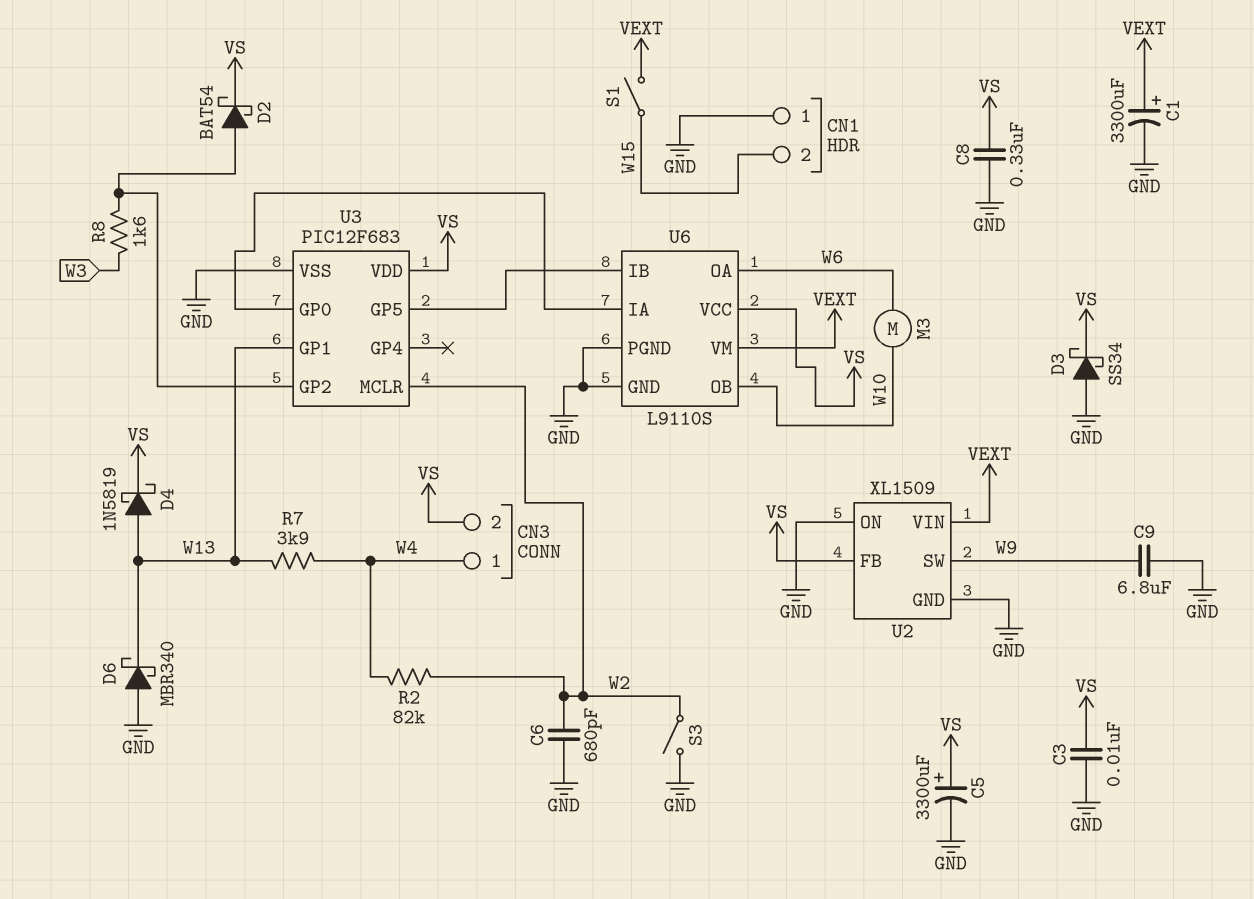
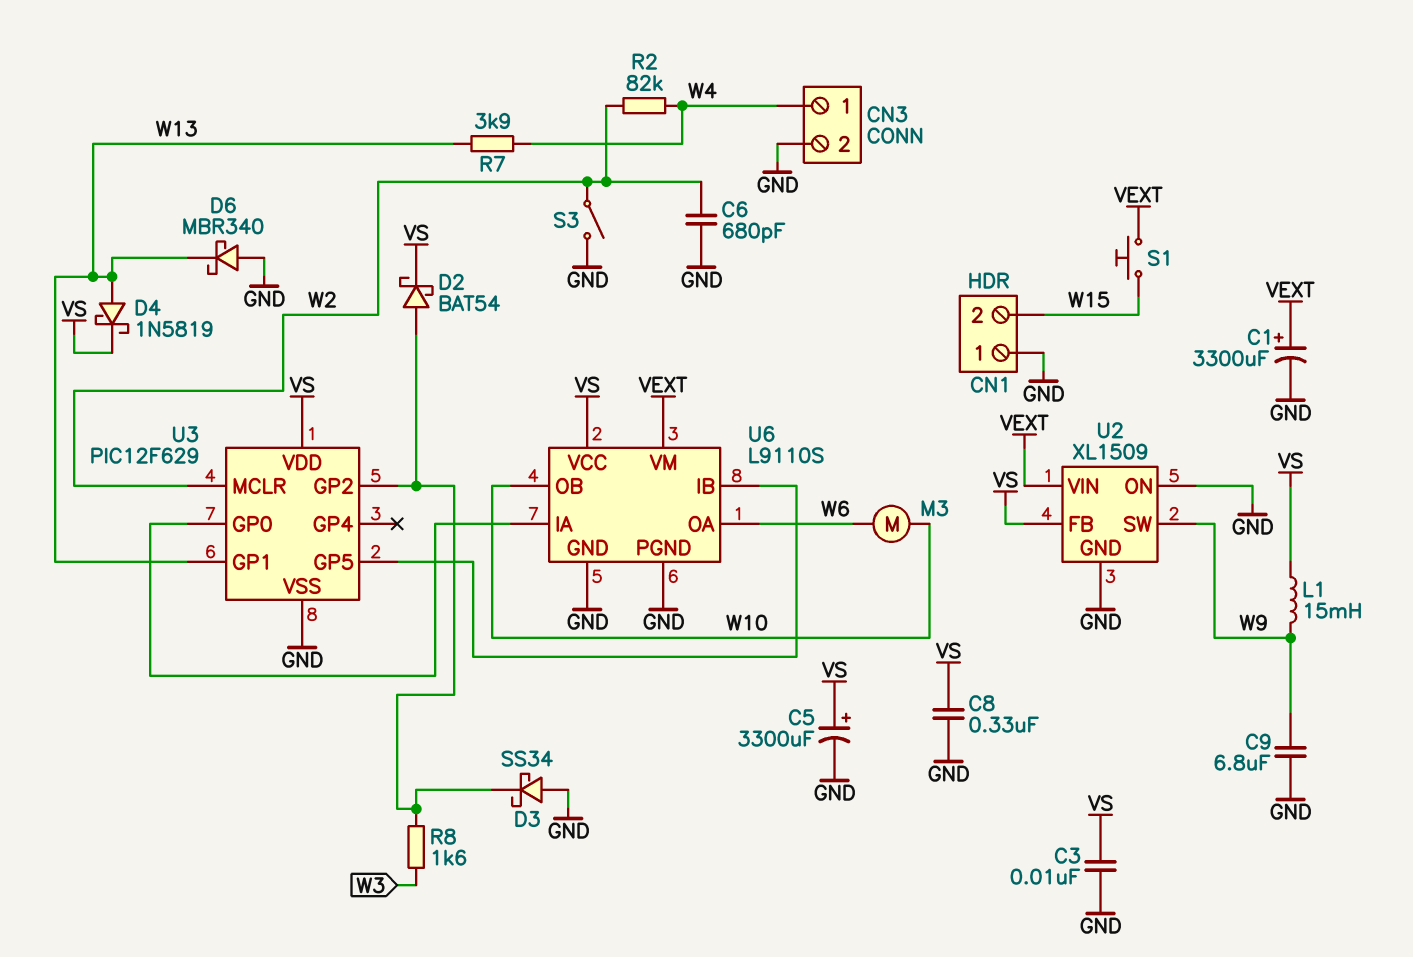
CN3 pin 2: VS -> GND
D3: schottky SS34 (A GND, K VS) -> schottky SS34 (A GND, K U3/GP2)
L1: none -> 15mH (VS, W9)
S1: switch (VEXT, W15) -> button (VEXT, W15)
U3: PIC12F683 -> PIC12F629

